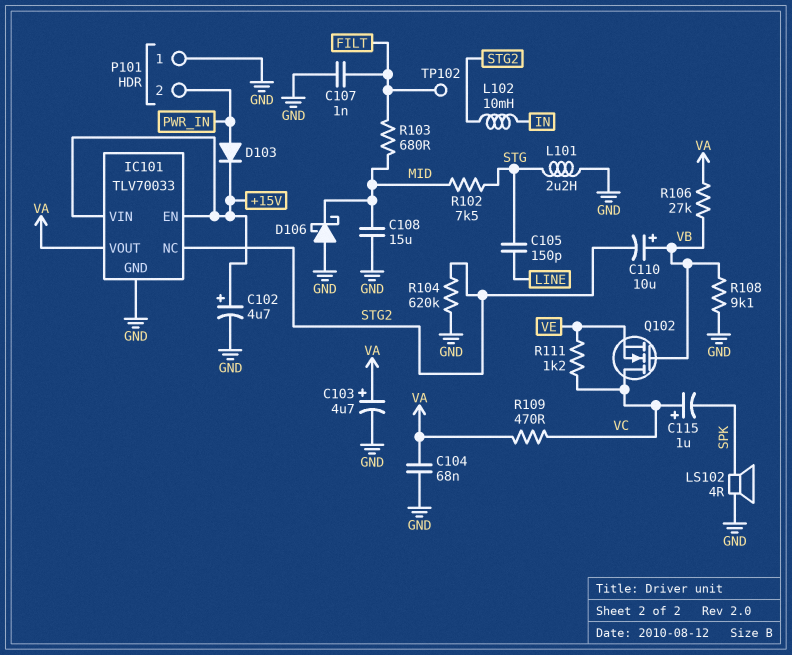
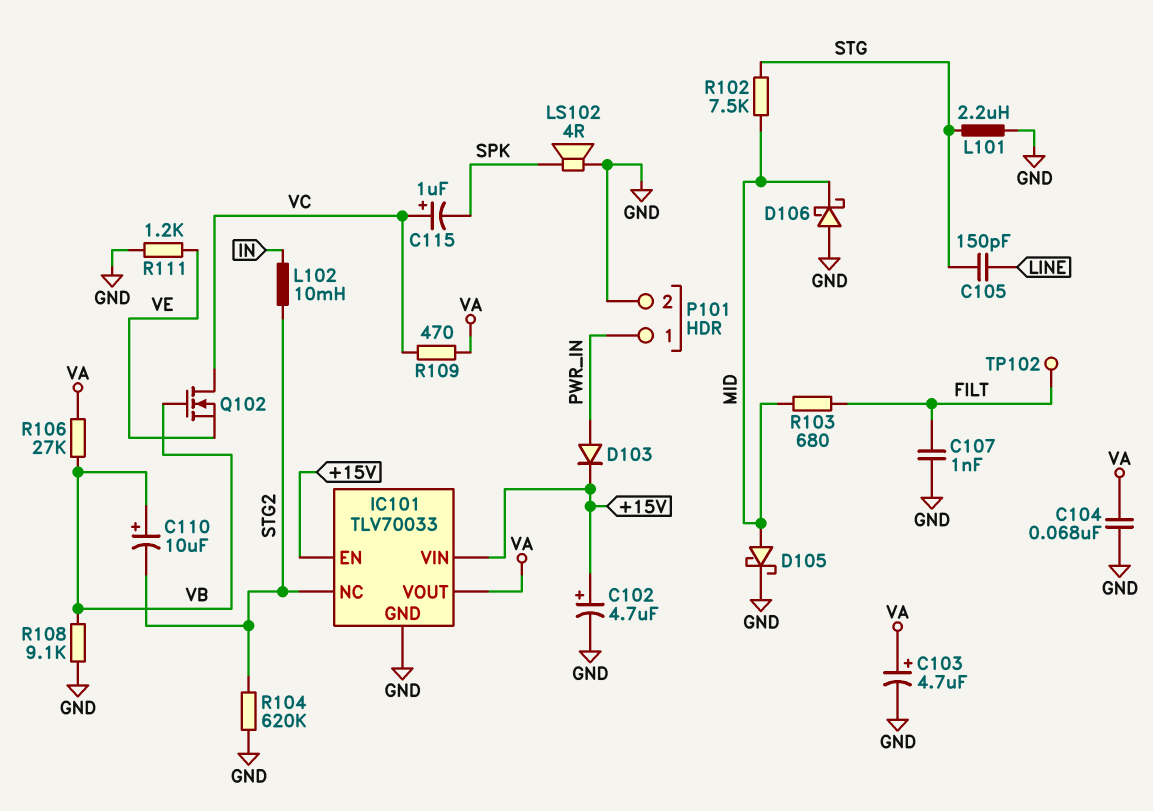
C108: 15uF (GND, MID) -> none
D105: none -> schottky (A MID, K GND)
P101 pin 1: GND -> PWR_IN
P101 pin 2: PWR_IN -> GND
R111: 1.2k (VC, VE) -> 1.2k (GND, VE)

